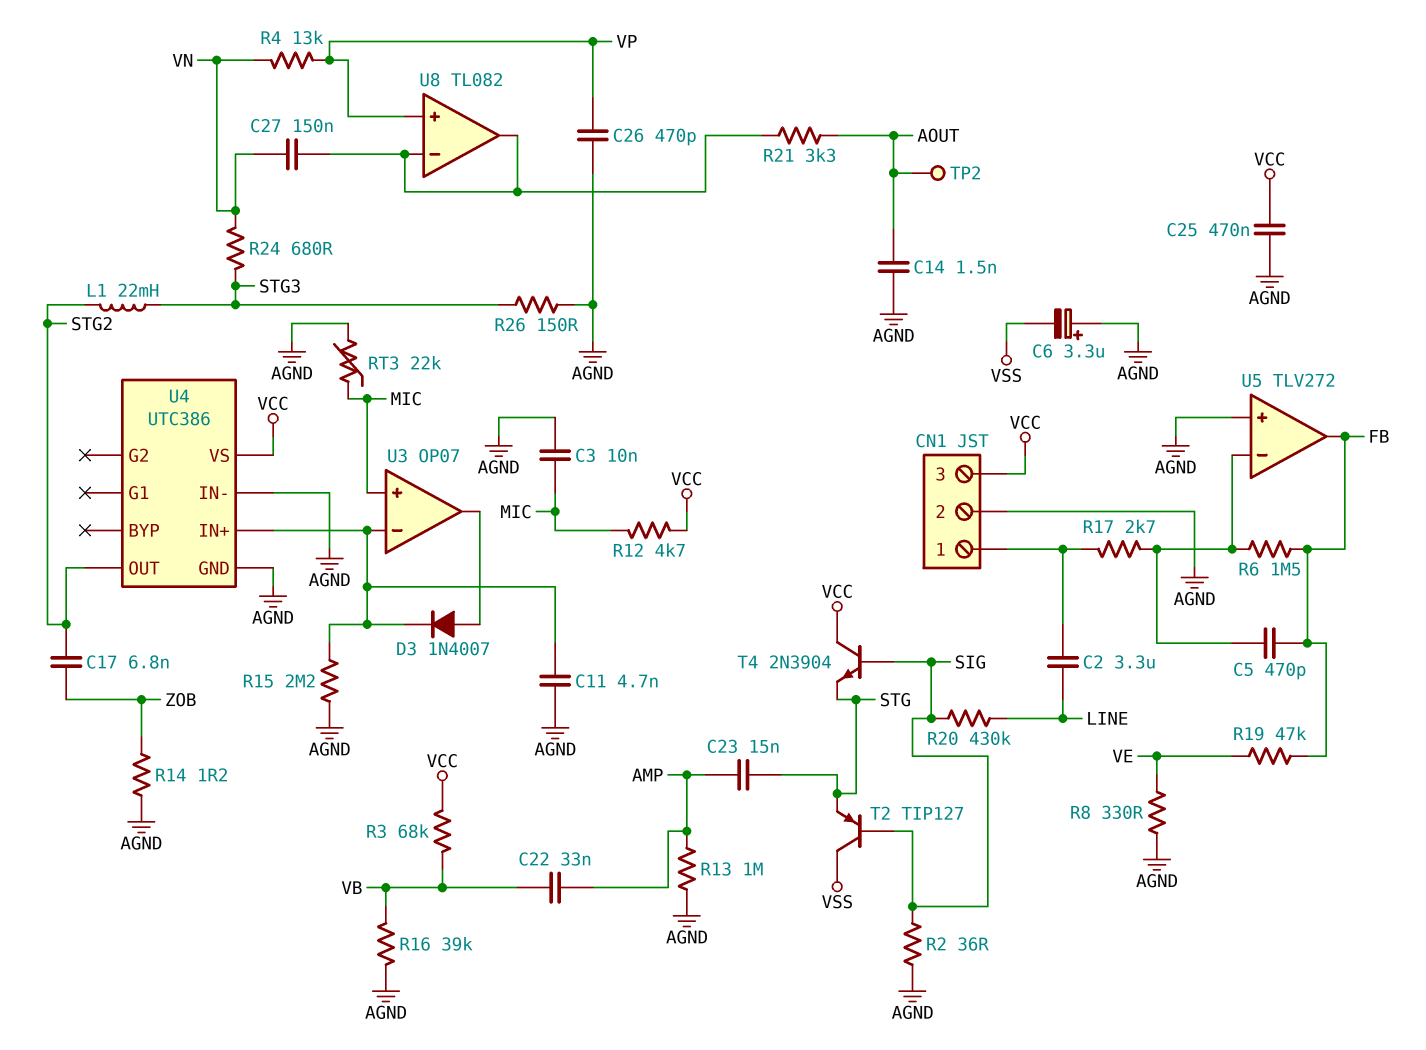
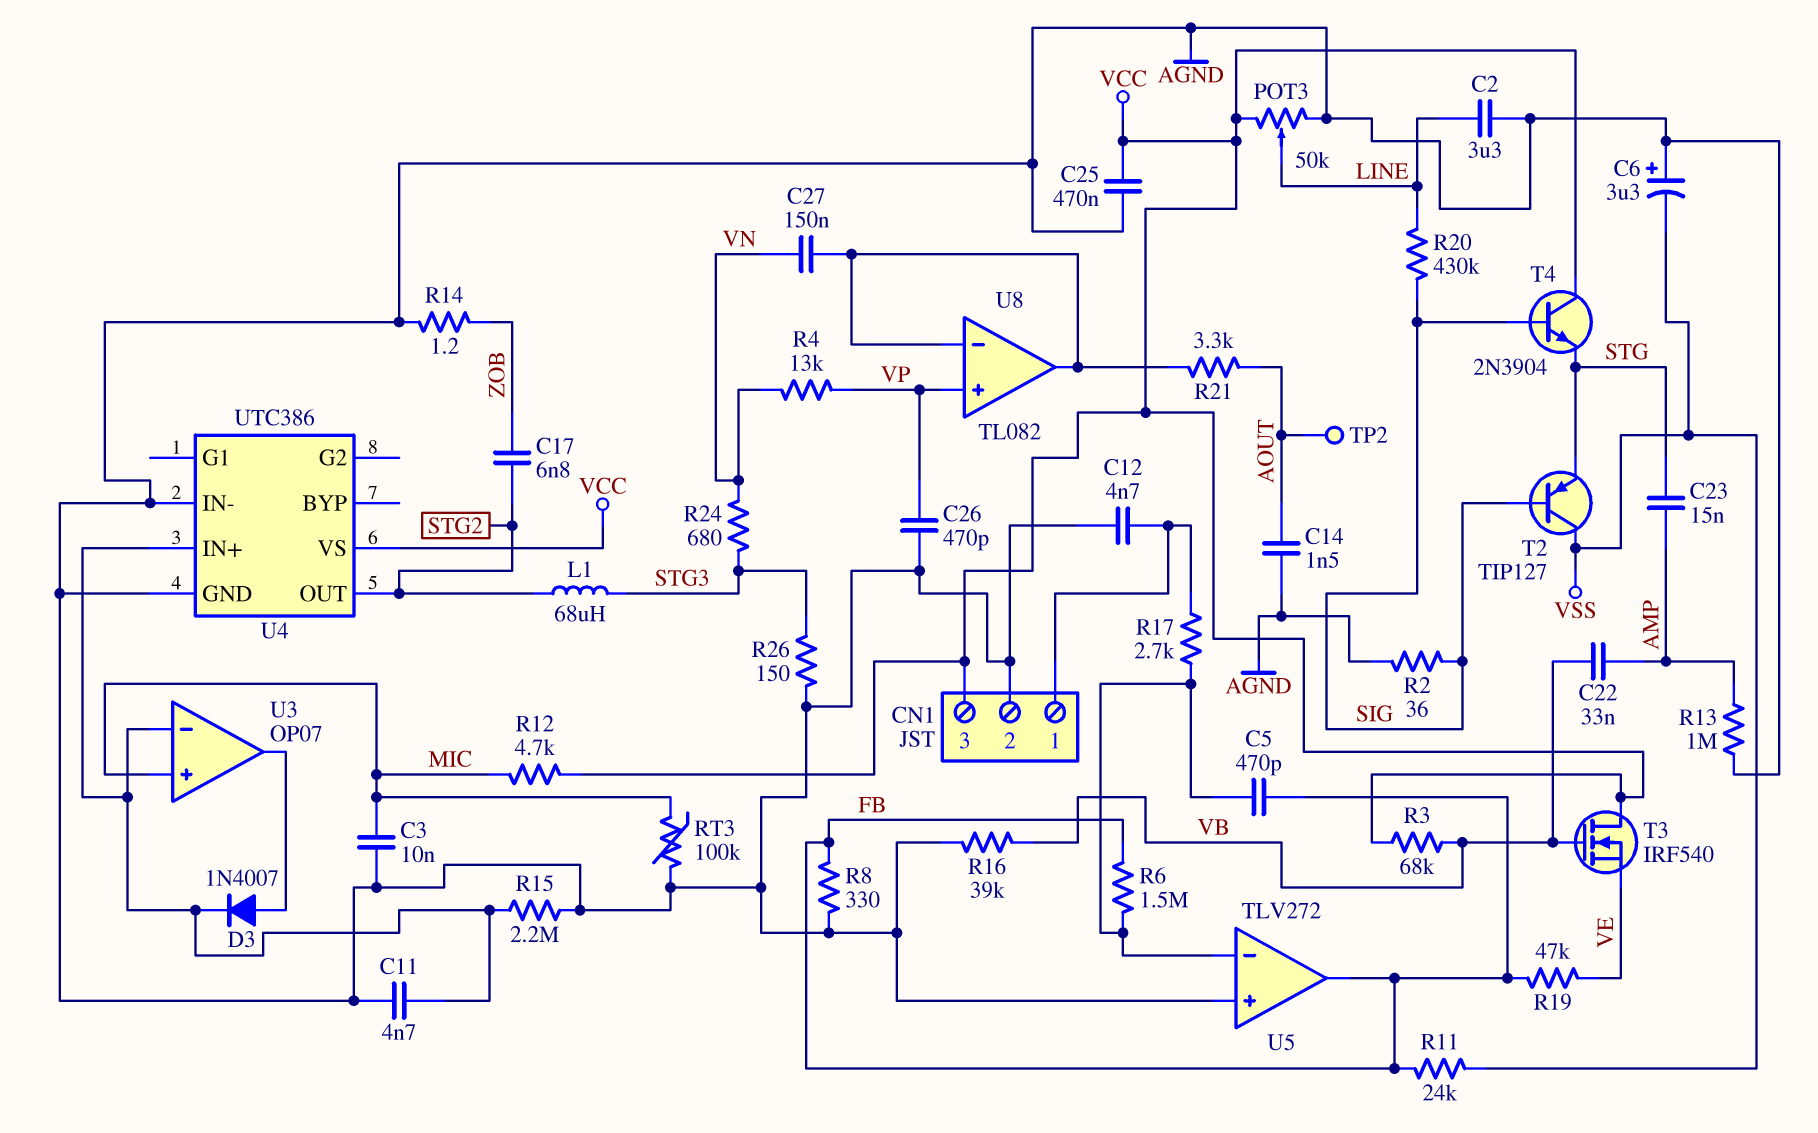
C2: 3.3uF (CN1/1, LINE) -> 3.3uF (AGND, LINE)
C12: none -> 4.7nF (AGND, CN1/1)
L1: 22mH (STG2, STG3) -> 68uH (STG2, STG3)
POT3: none -> 50k (AGND, VCC, wiper LINE)
R8: 330 (AGND, VE) -> 330 (AGND, FB)
R11: none -> 24k (FB, VSS)
RT3: 22k (AGND, MIC) -> 100k (AGND, MIC)
T3: none -> NMOS IRF540 (G VB, D VCC, S VE)

